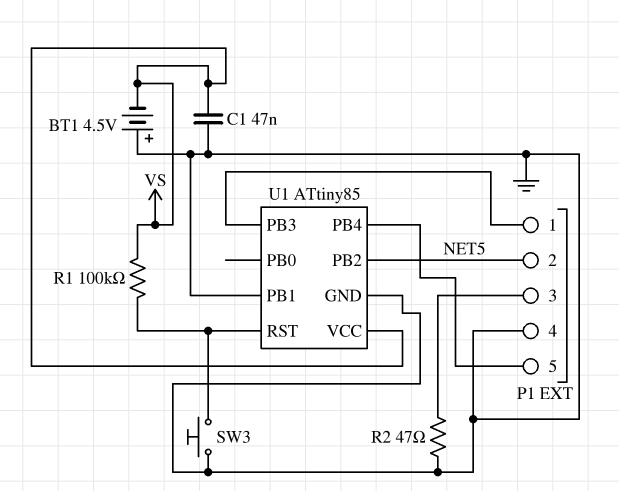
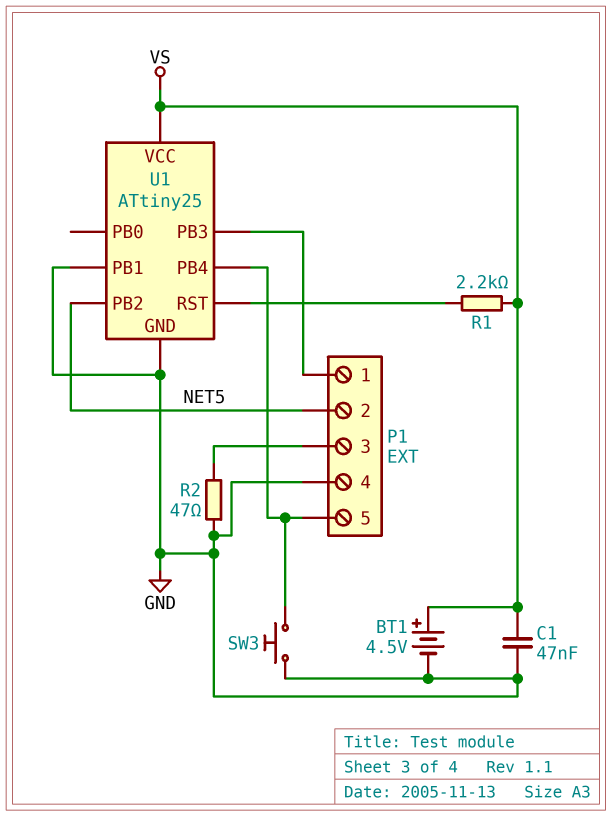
BT1: 4.5V (plus GND, minus VS) -> 4.5V (plus VS, minus GND)
R1: 100k (U1/RST, VS) -> 2.2k (U1/RST, VS)
SW3: button (GND, U1/RST) -> button (GND, P1/5)
U1: ATtiny85 -> ATtiny25

